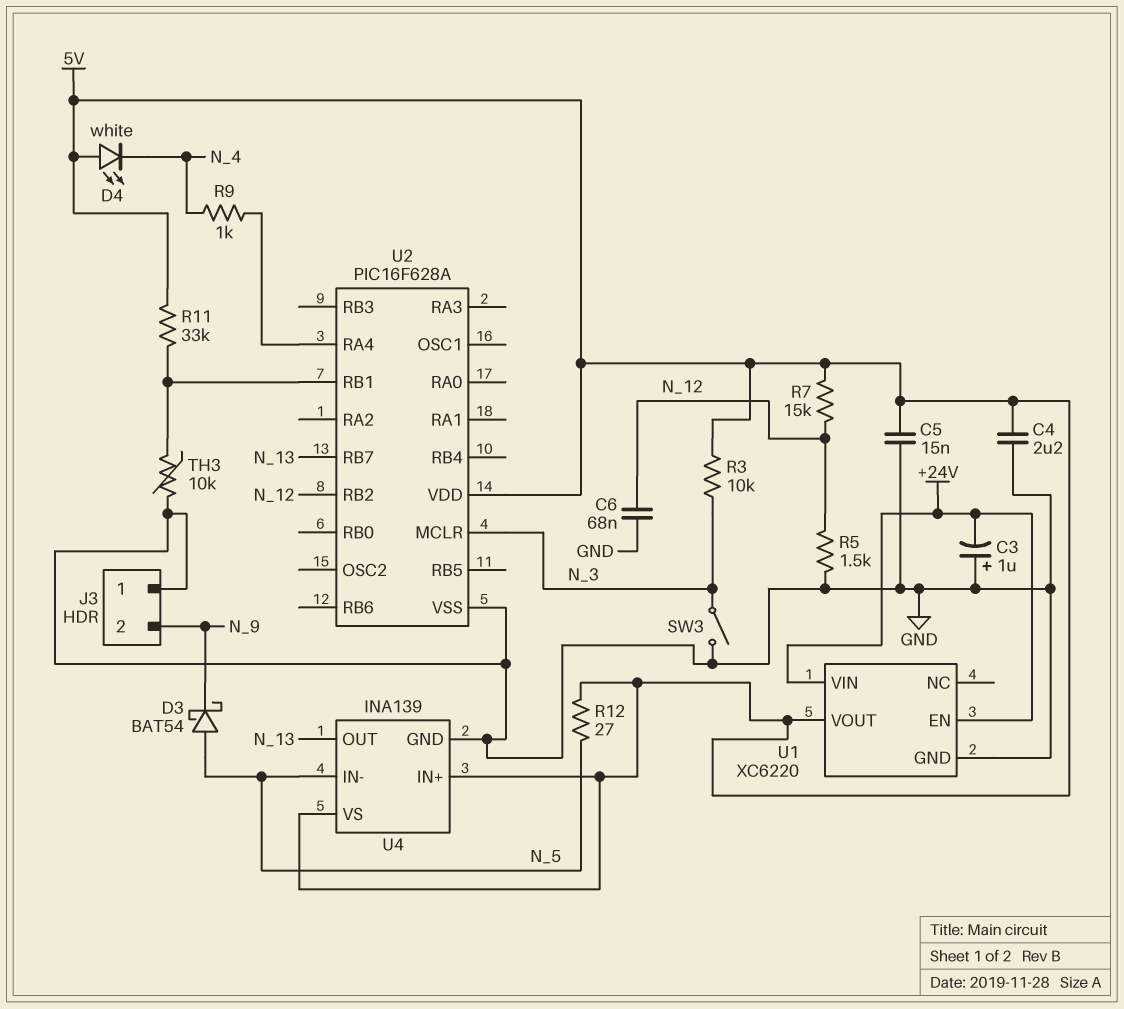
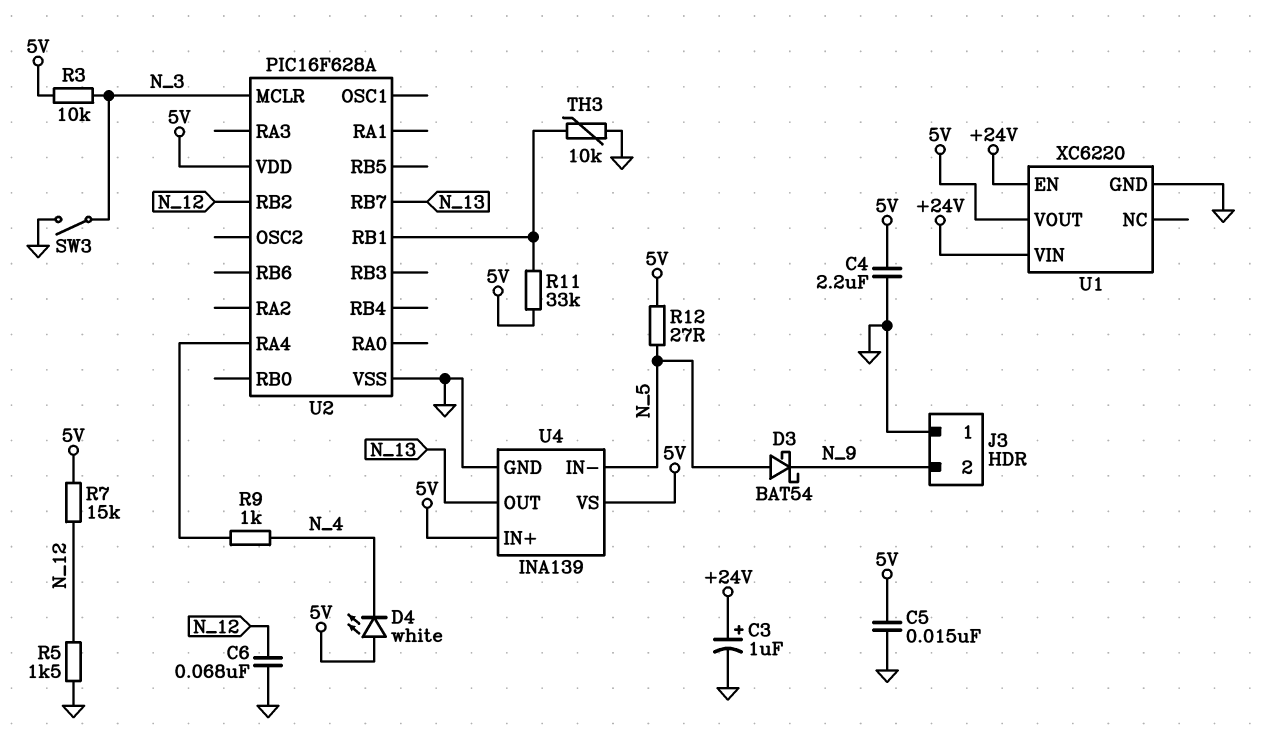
C3: 1uF (plus GND, minus +24V) -> 1uF (plus +24V, minus GND)

